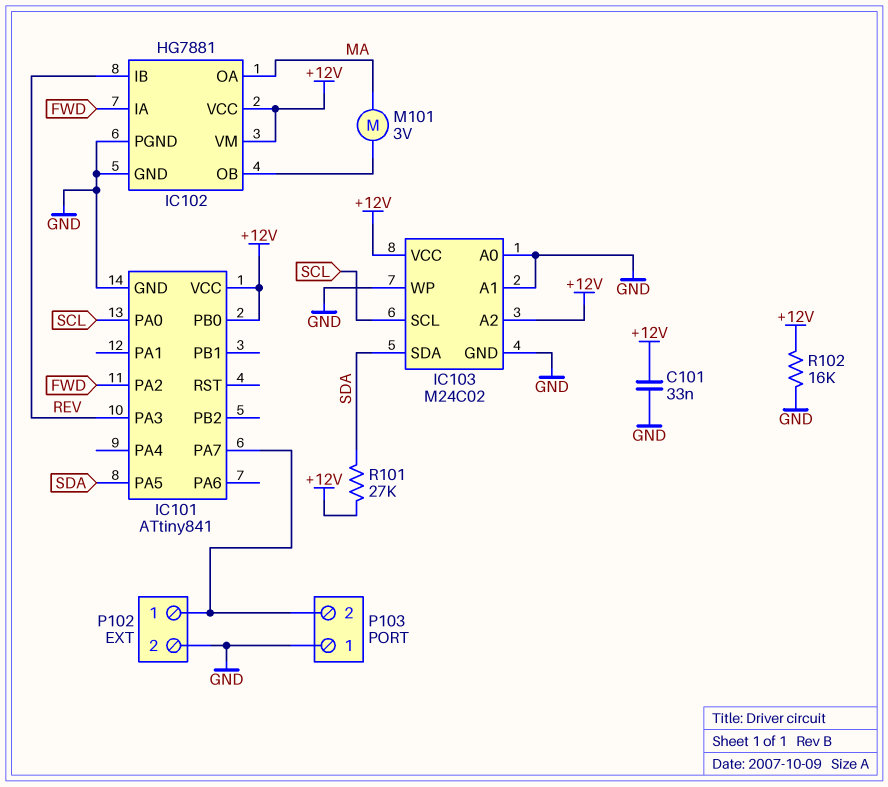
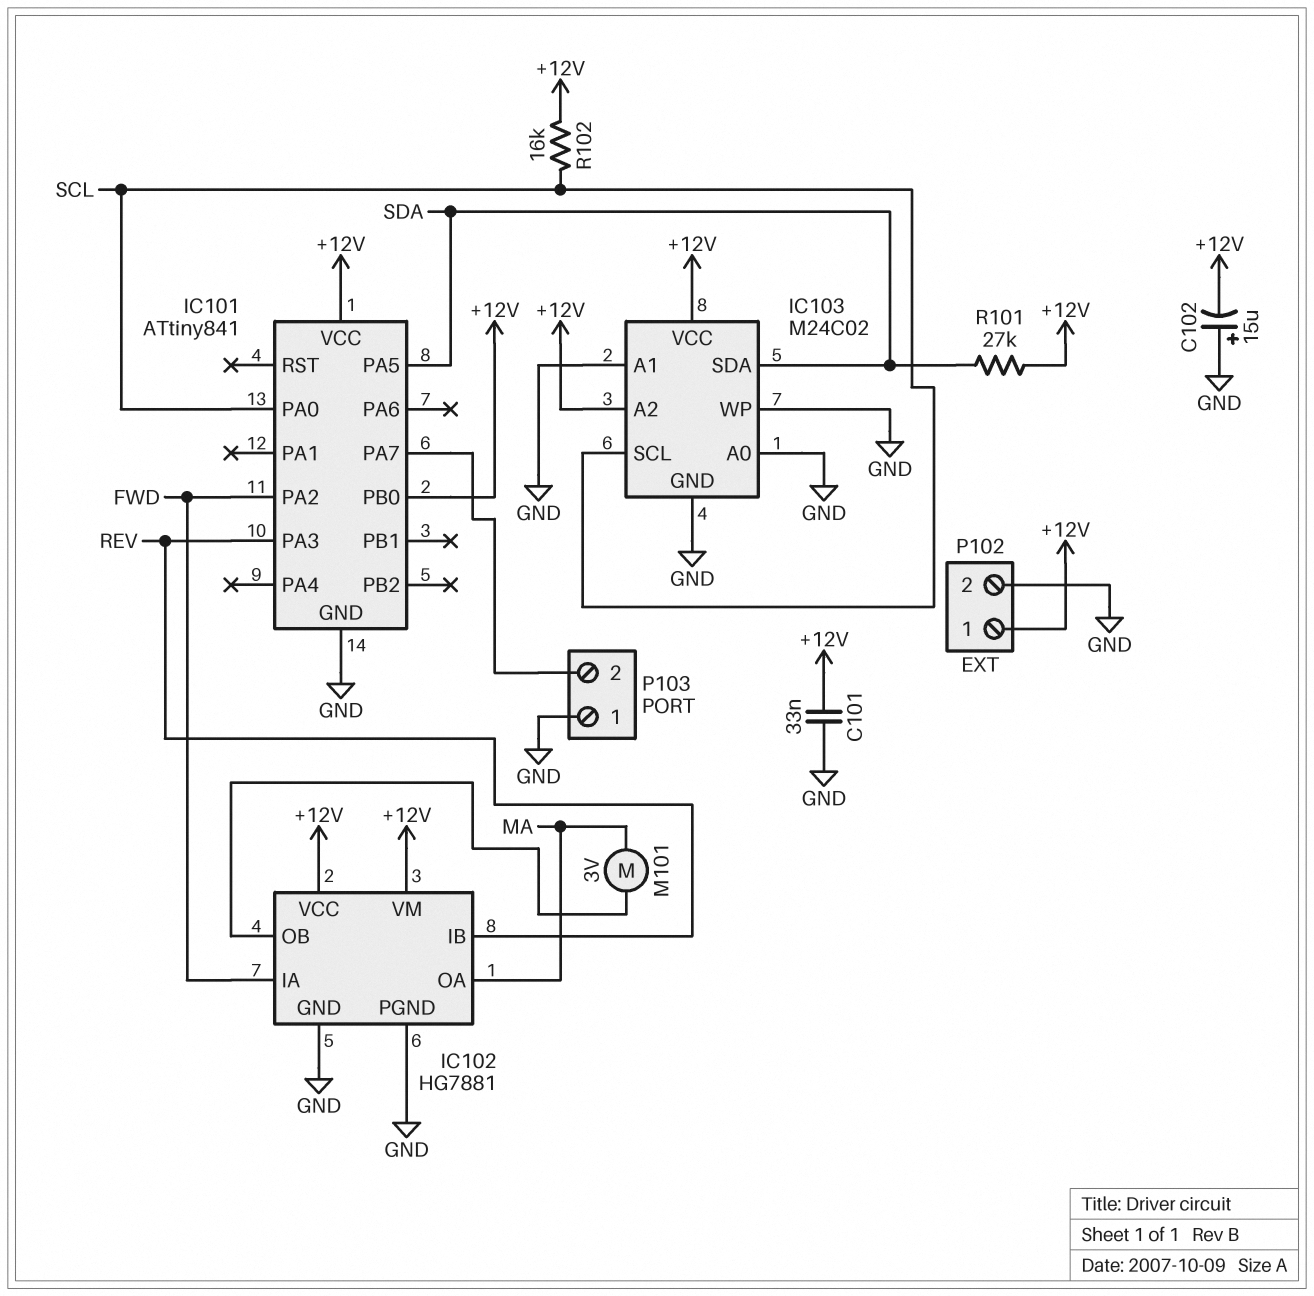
C102: none -> 15uF (plus GND, minus +12V)
P102 pin 1: IC101/PA7 -> +12V
R102: 16k (+12V, GND) -> 16k (+12V, SCL)

